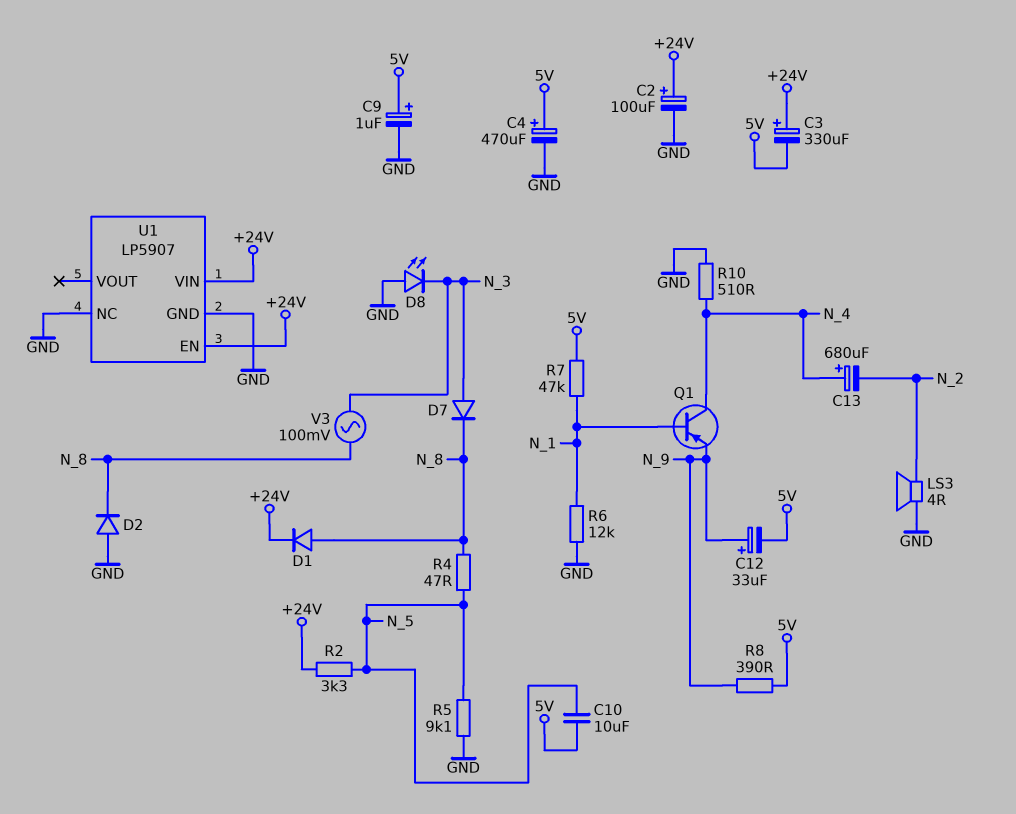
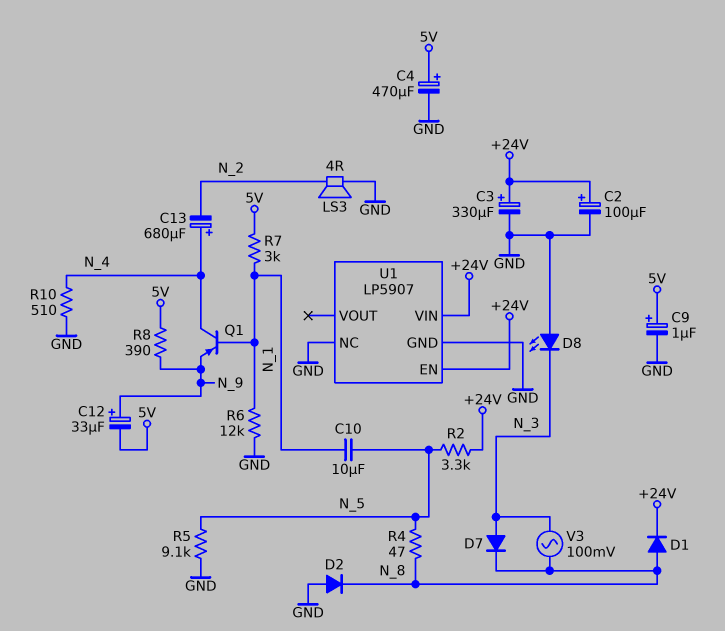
C3: 330uF (plus +24V, minus 5V) -> 330uF (plus +24V, minus GND)
C10: 10uF (5V, N_5) -> 10uF (N_1, N_5)
R7: 47k (5V, N_1) -> 3k (5V, N_1)

